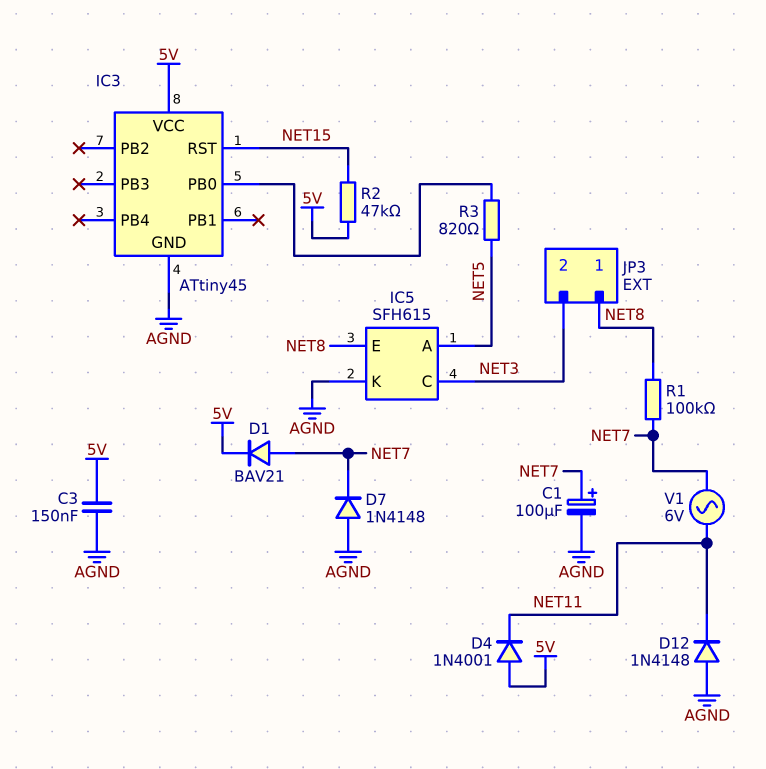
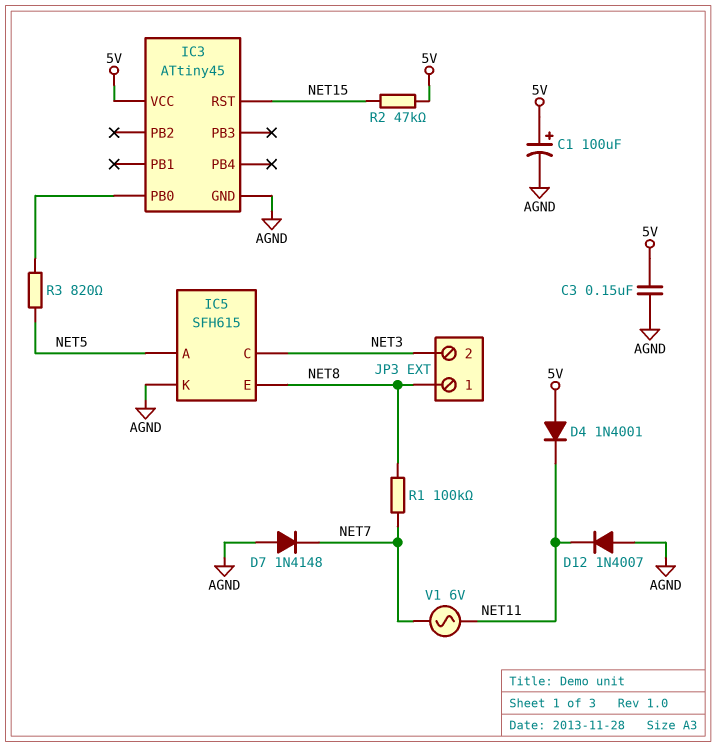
C1: 100uF (plus NET7, minus AGND) -> 100uF (plus 5V, minus AGND)
D1: diode BAV21 (A NET7, K 5V) -> none
D12: diode 1N4148 (A AGND, K NET11) -> diode 1N4007 (A AGND, K NET11)

